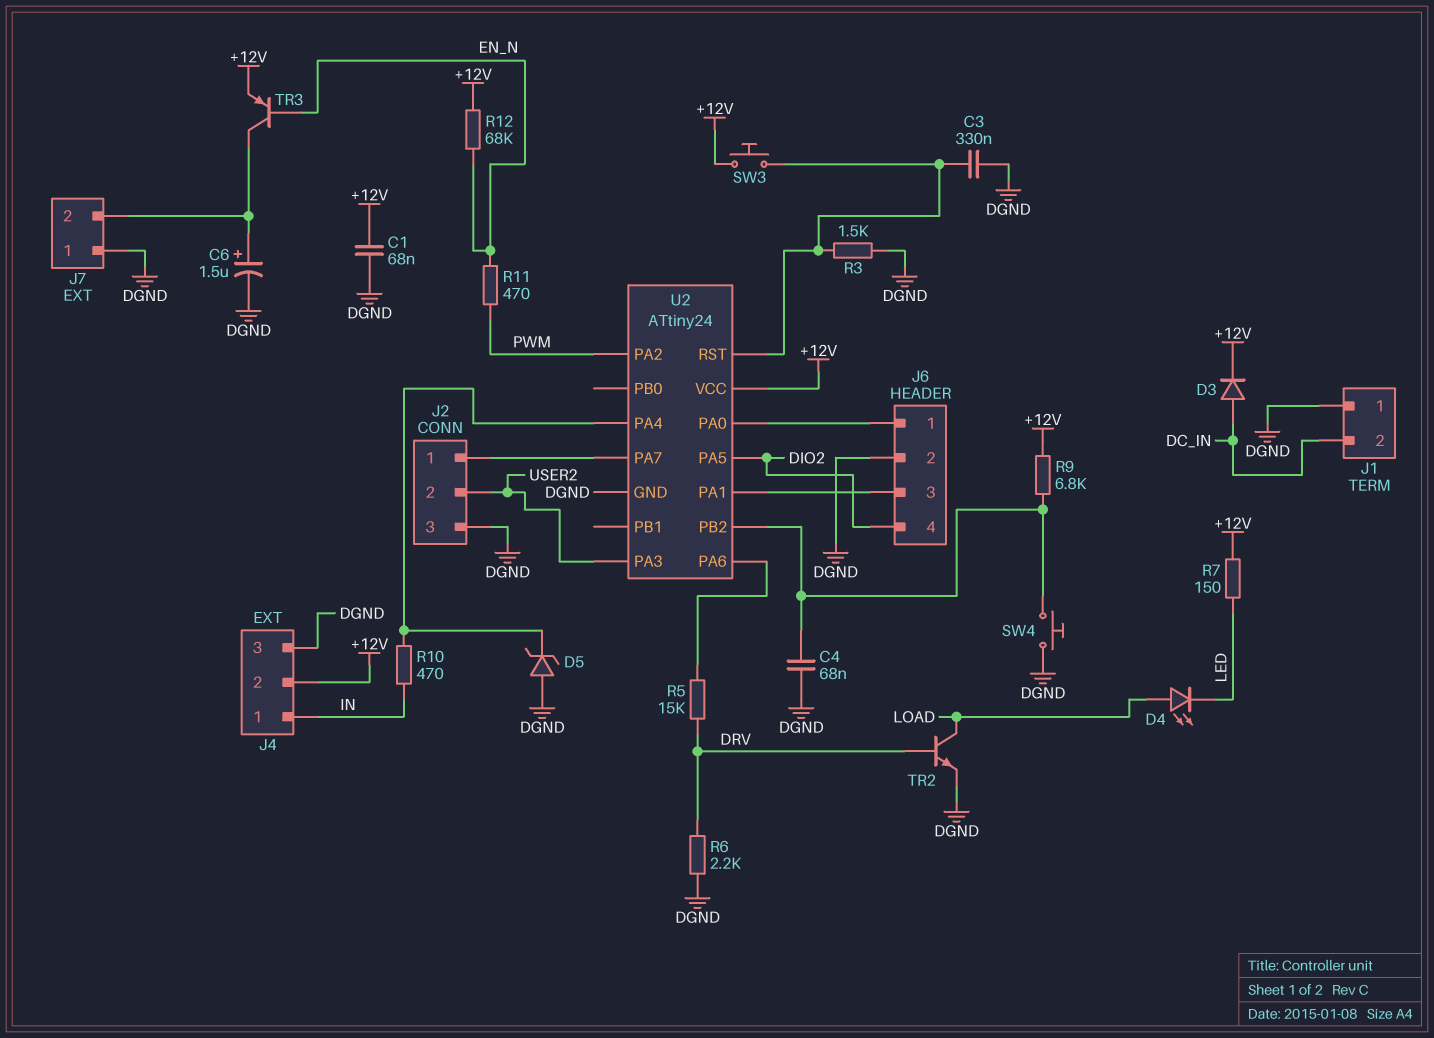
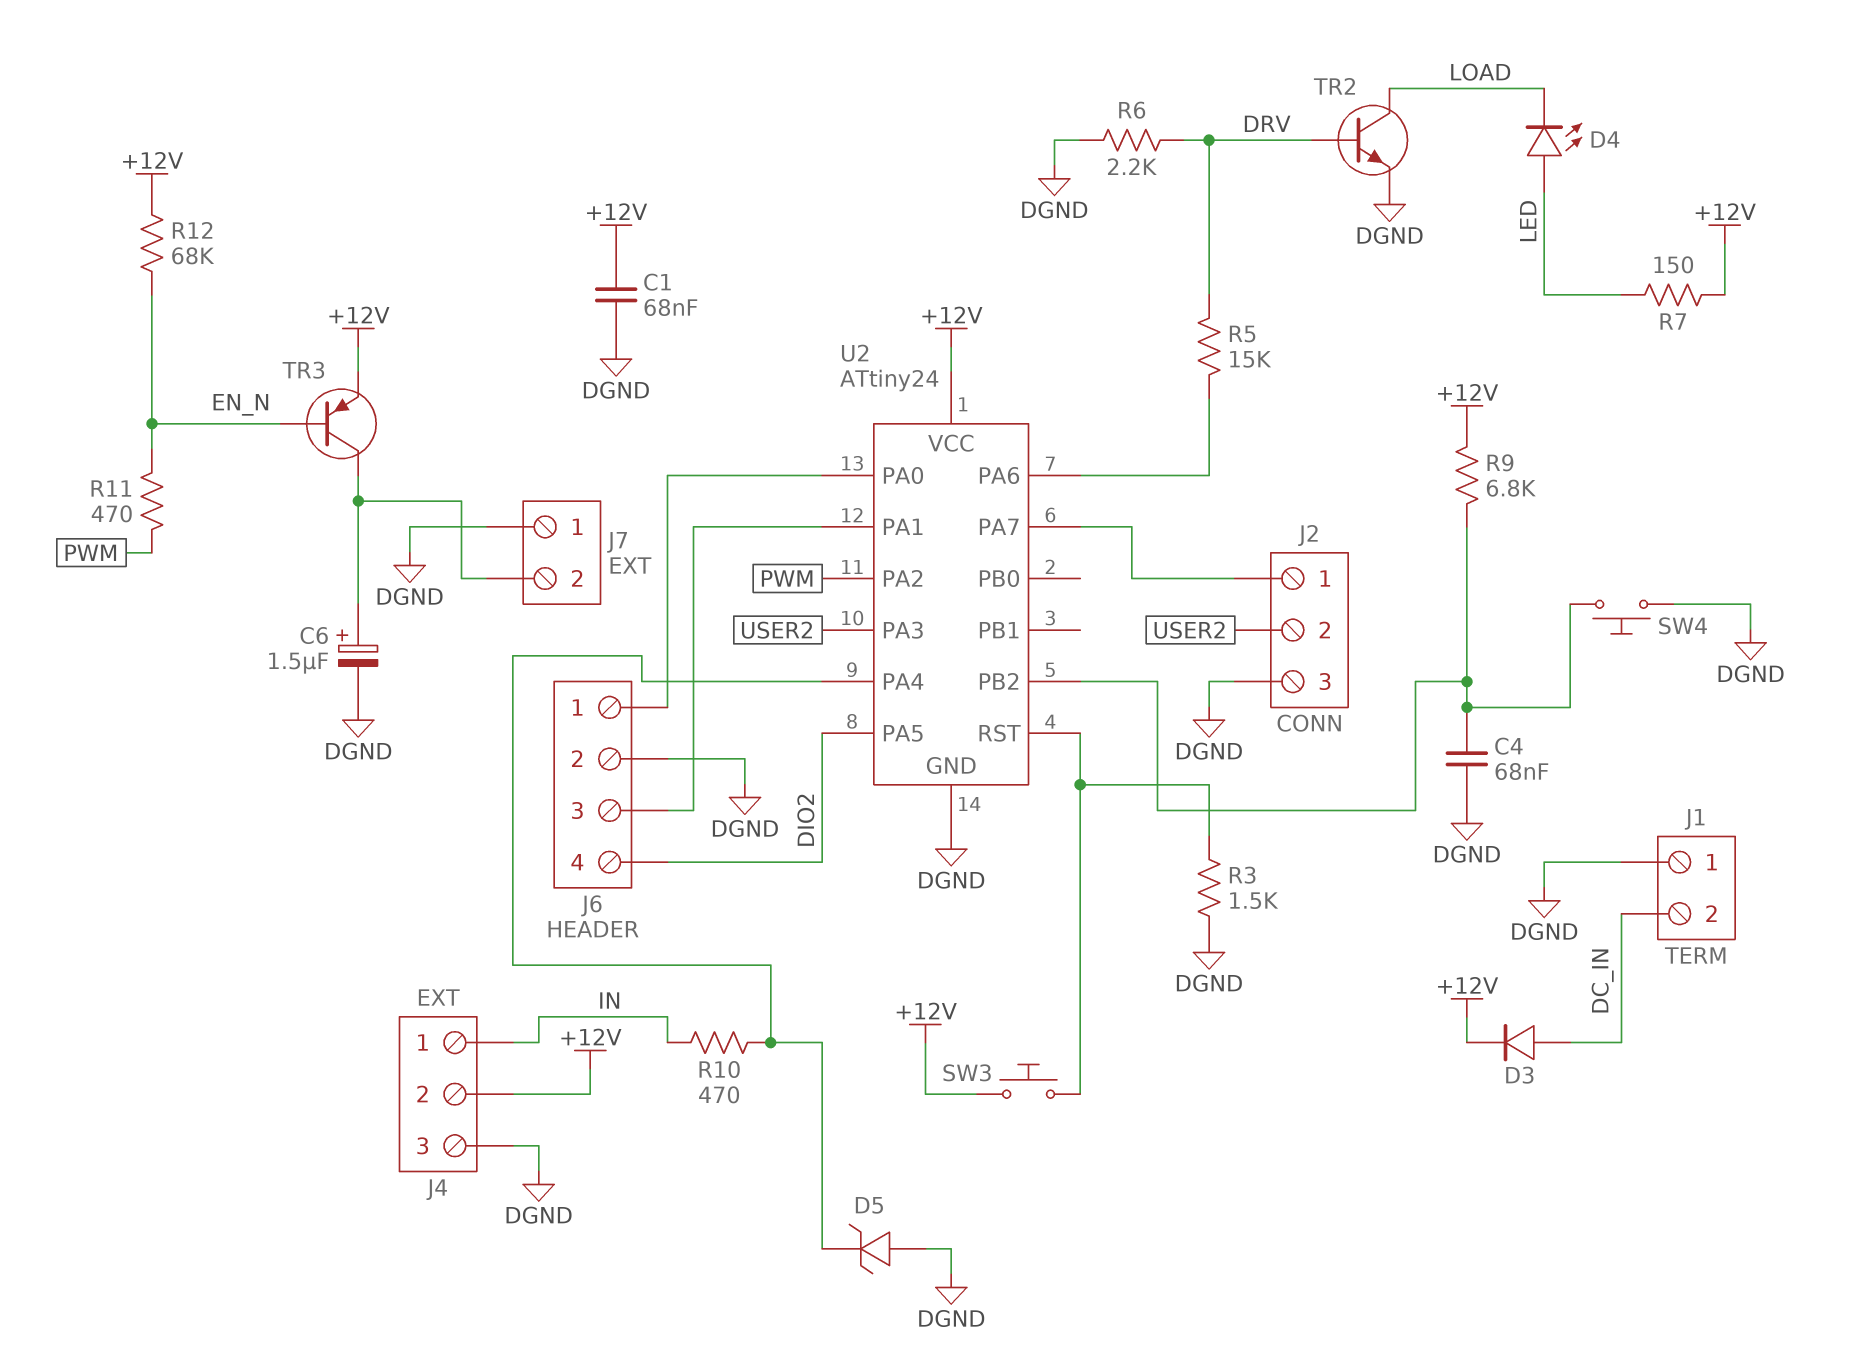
C3: 330nF (DGND, U2/RST) -> none
D4: LED (A LOAD, K LED) -> LED (A LED, K LOAD)

